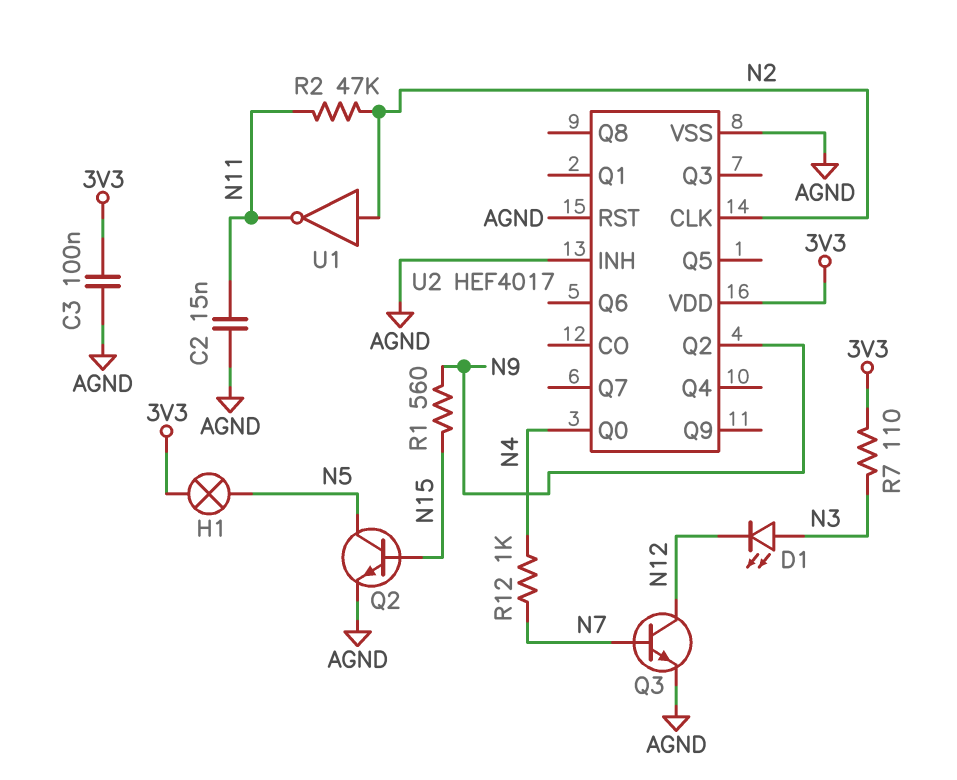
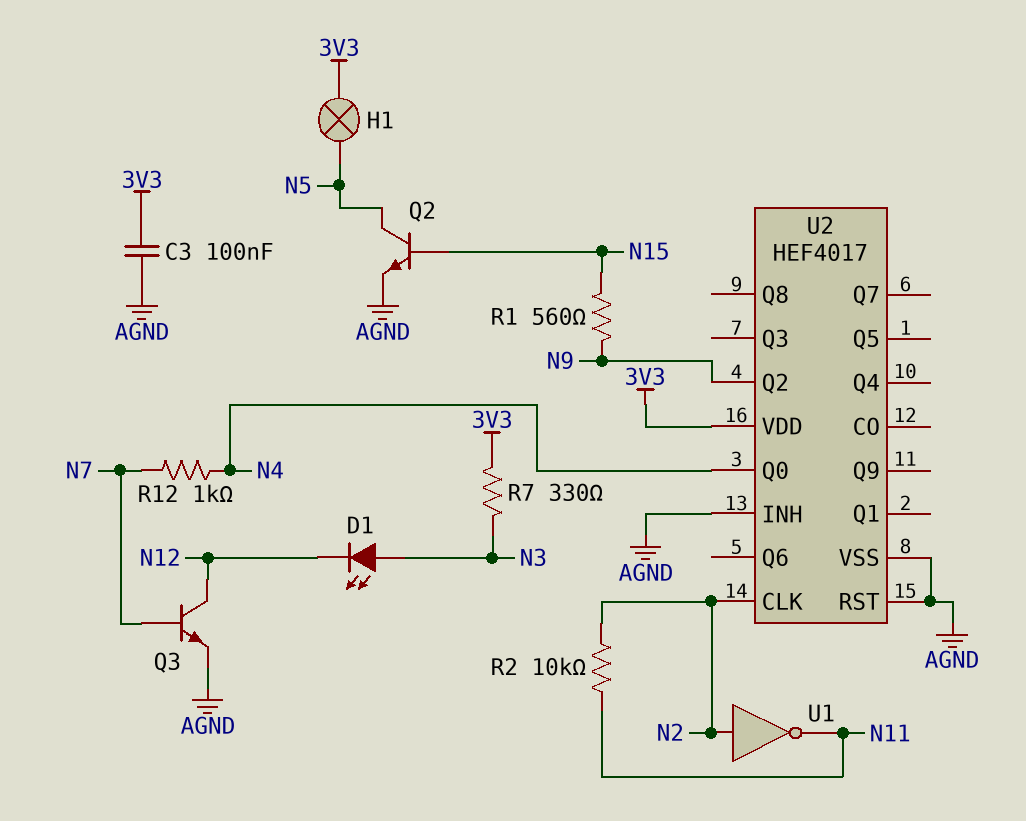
C2: 15nF (AGND, N11) -> none
R2: 47k (N2, N11) -> 10k (N2, N11)
R7: 110 (3V3, N3) -> 330 (3V3, N3)

